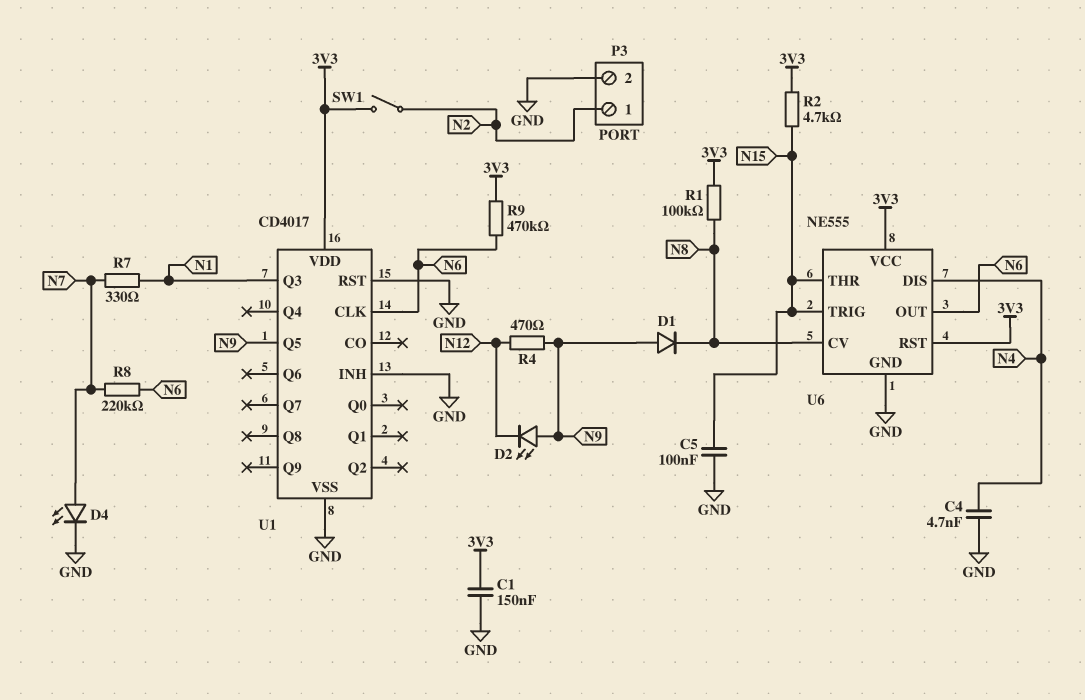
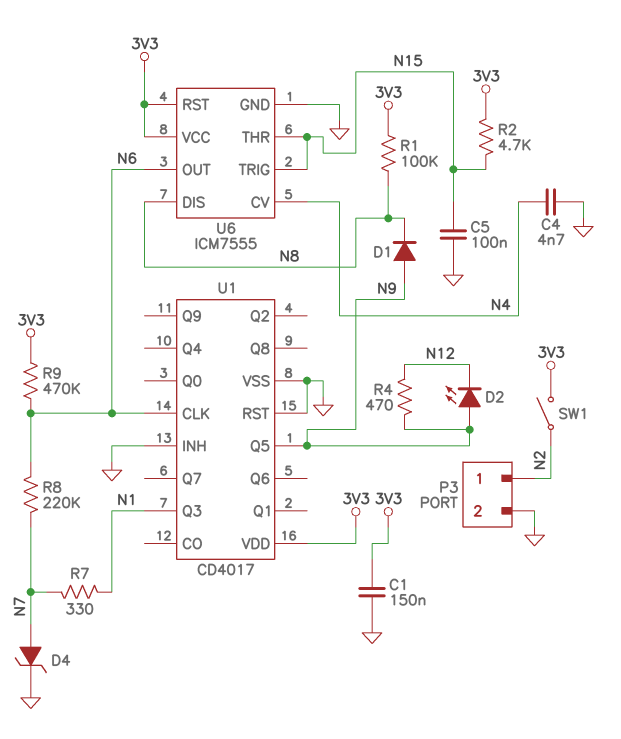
D4: LED (A N7, K GND) -> zener (A N7, K GND)
U6: NE555 -> ICM7555
U6 pin CV: N8 -> N4
U6 pin DIS: N4 -> N8

